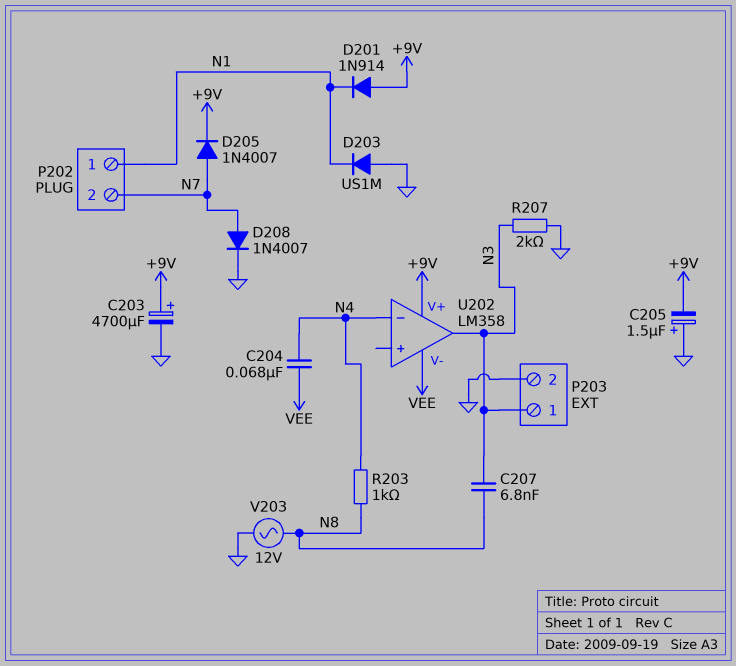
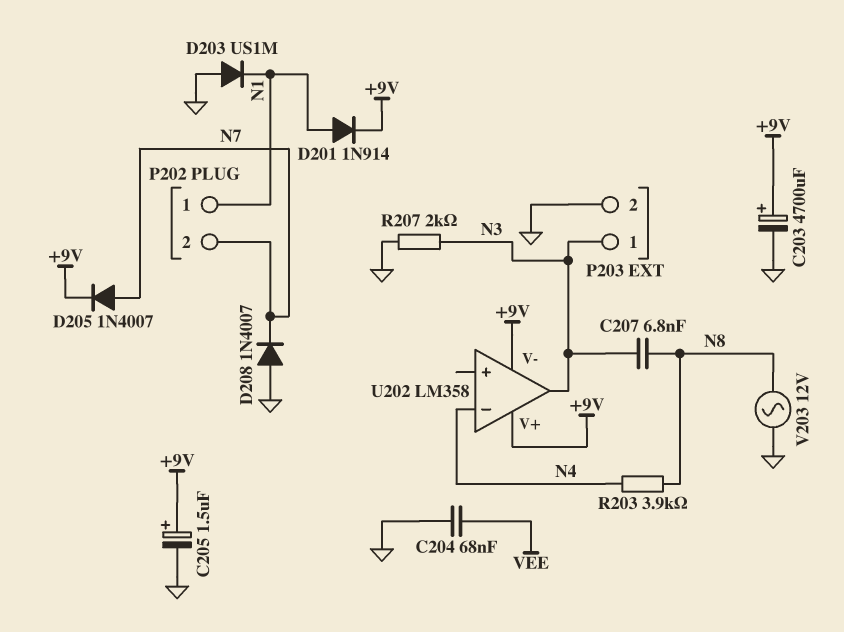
C204: 68nF (N4, VEE) -> 68nF (GND, VEE)
C205: 1.5uF (plus GND, minus +9V) -> 1.5uF (plus +9V, minus GND)
D201: diode 1N914 (A +9V, K N1) -> diode 1N914 (A N1, K +9V)
D208: diode 1N4007 (A N7, K GND) -> diode 1N4007 (A GND, K N7)
R203: 1k (N4, N8) -> 3.9k (N4, N8)
U202 pin V-: VEE -> +9V

